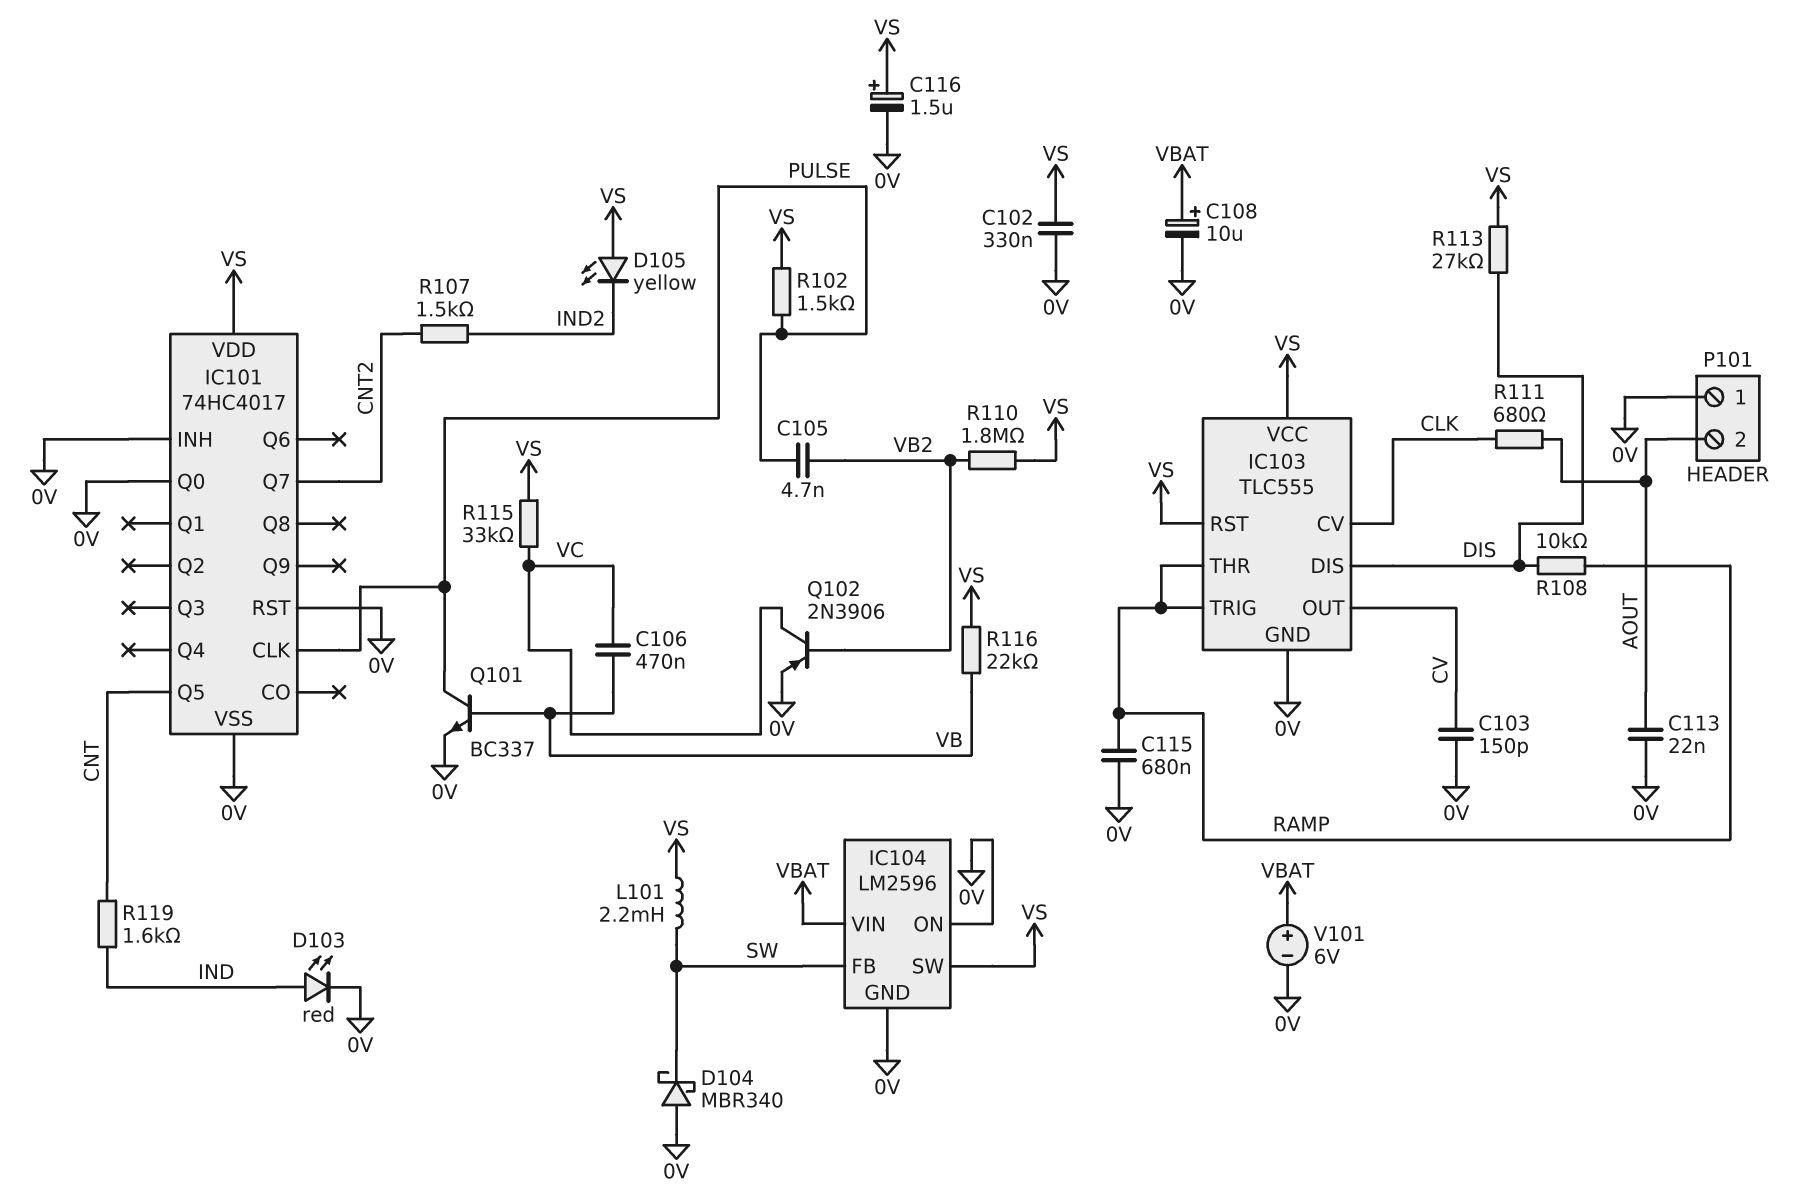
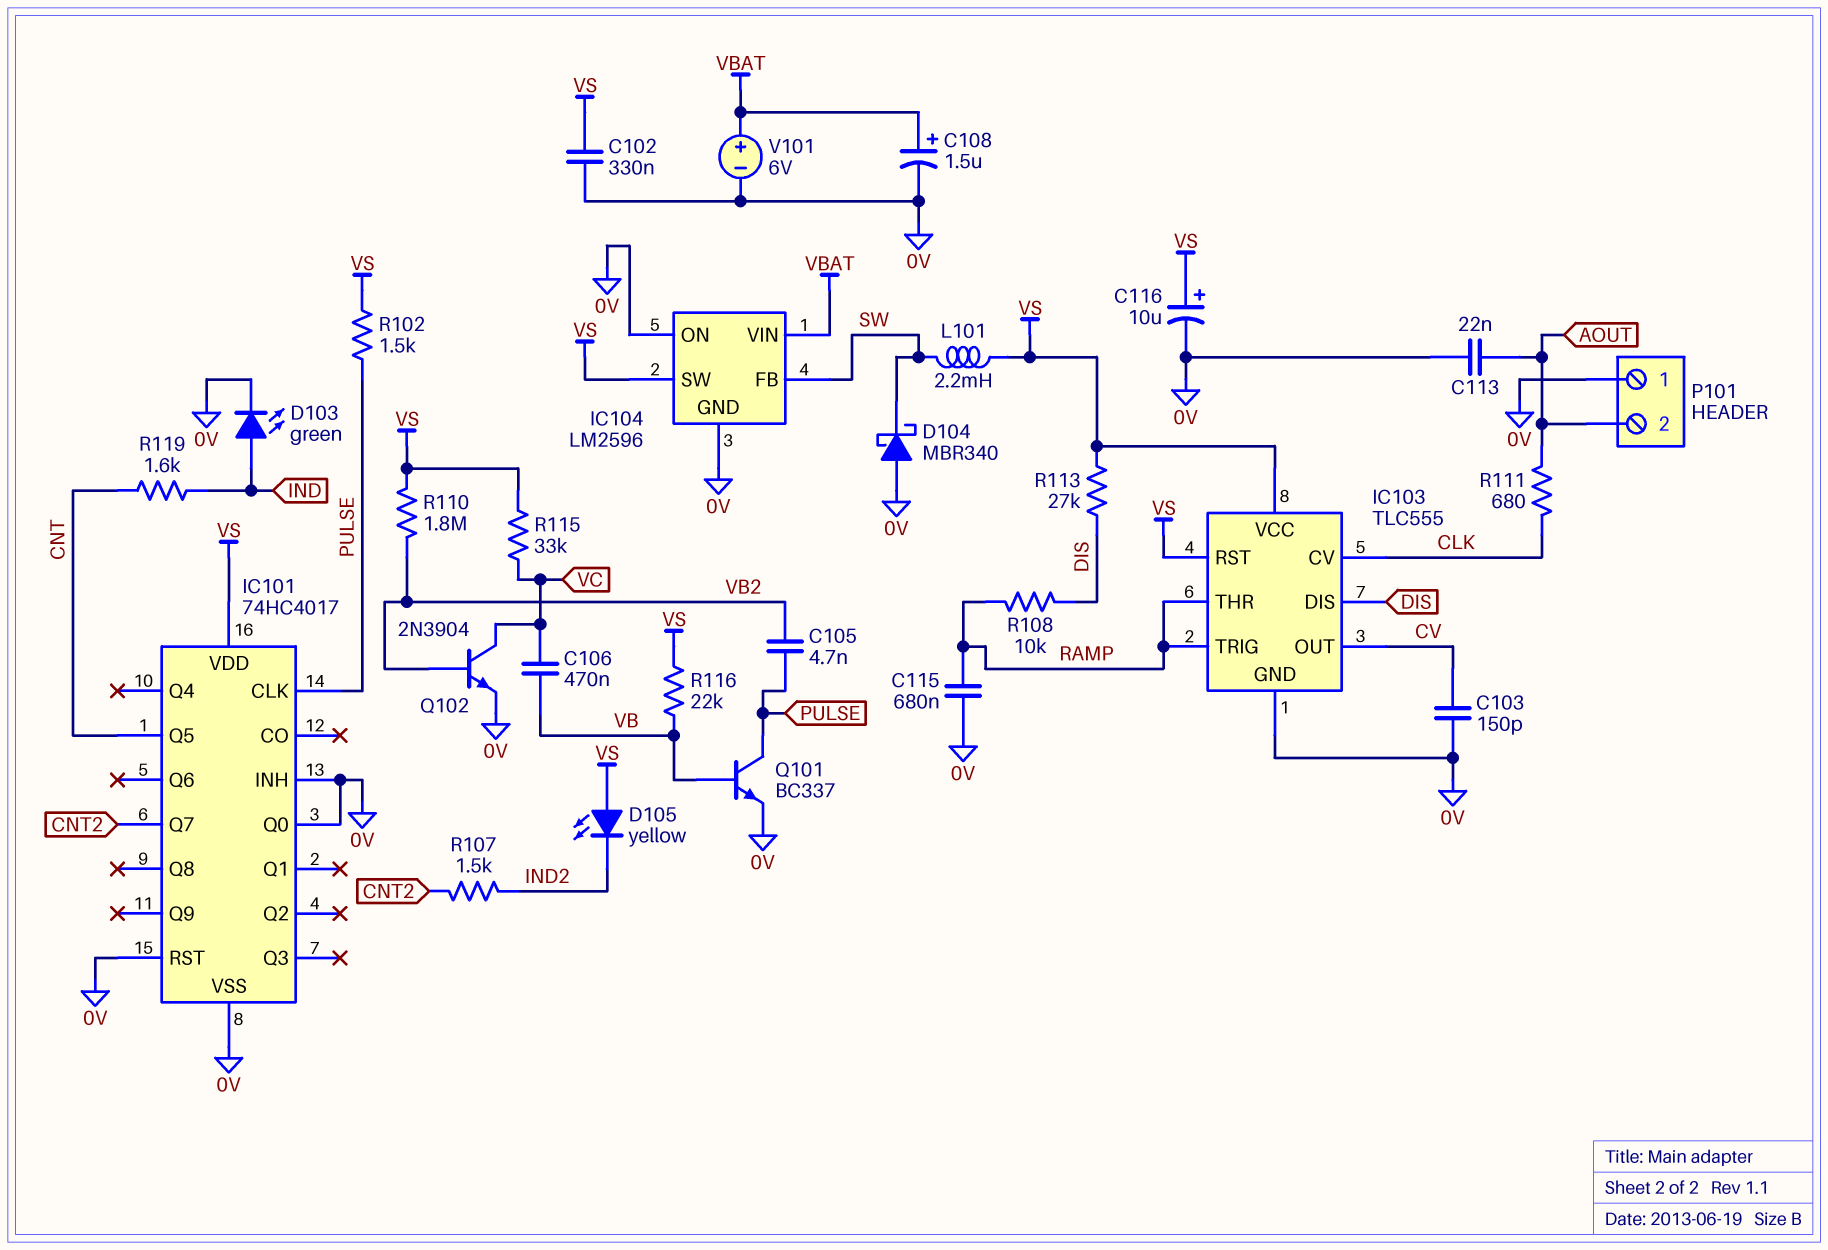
C108: 10uF (plus VBAT, minus 0V) -> 1.5uF (plus VBAT, minus 0V)
C116: 1.5uF (plus VS, minus 0V) -> 10uF (plus VS, minus 0V)
D103: LED red (A IND, K 0V) -> LED green (A IND, K 0V)
Q102: PNP 2N3906 (B VB2, C VC, E 0V) -> NPN 2N3904 (B VB2, C VC, E 0V)

